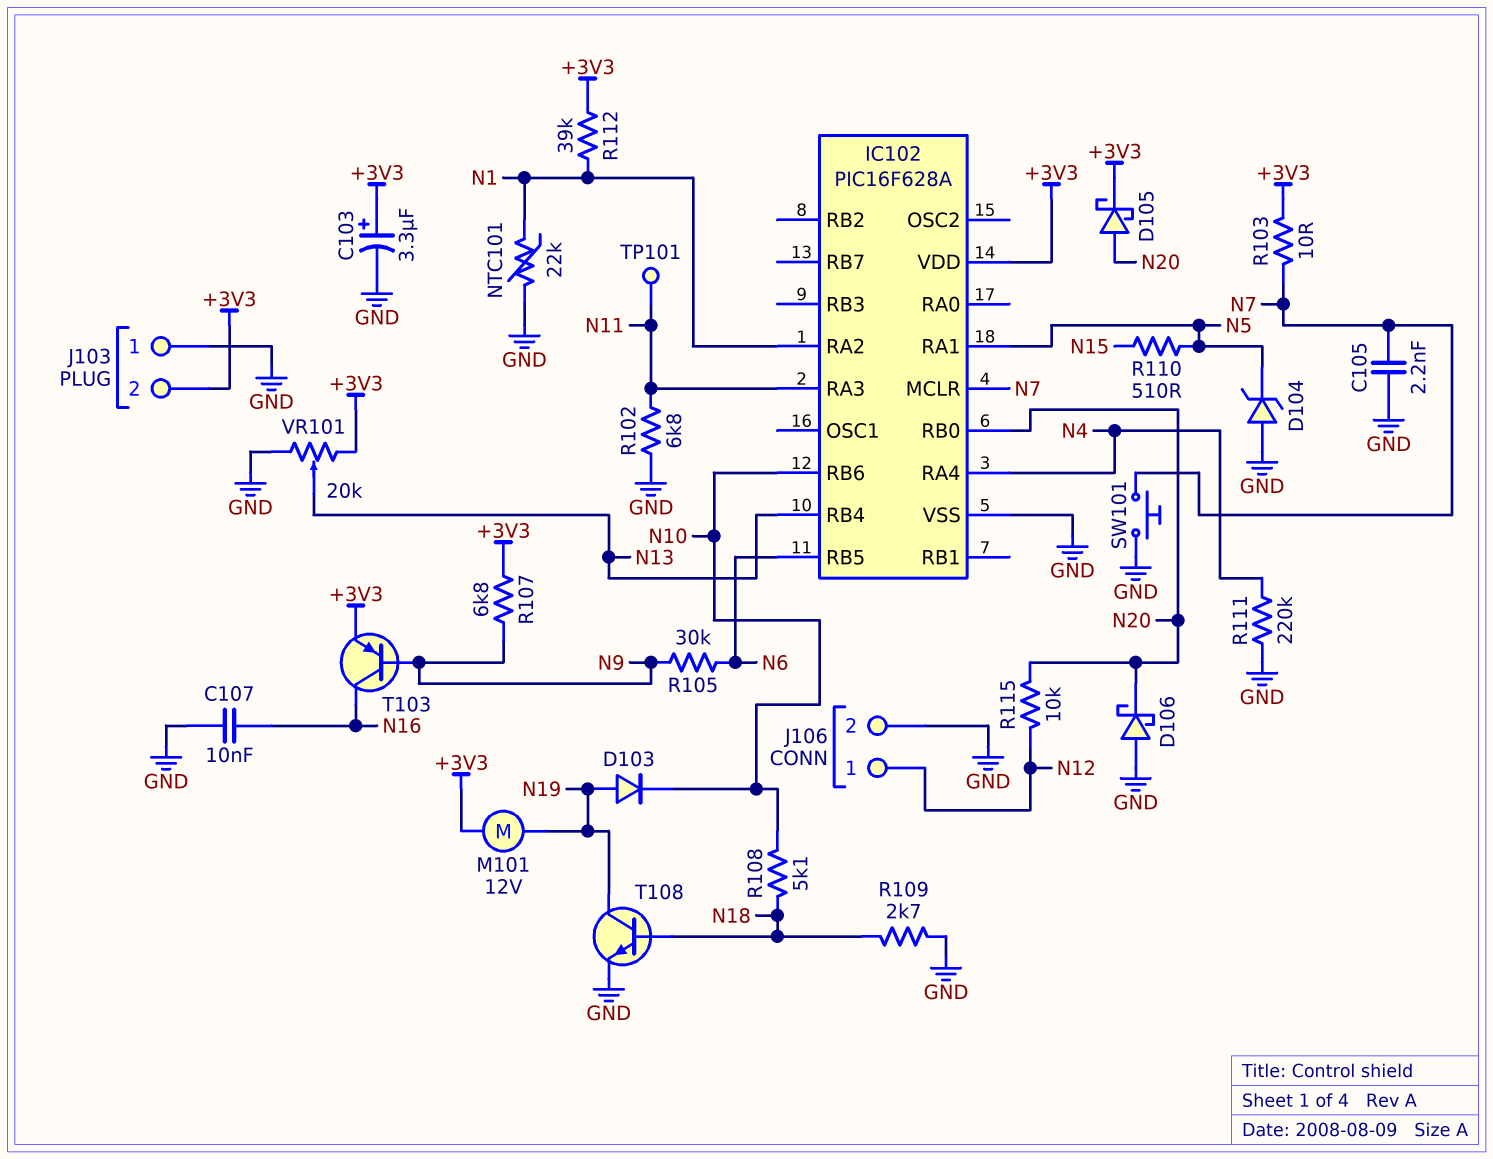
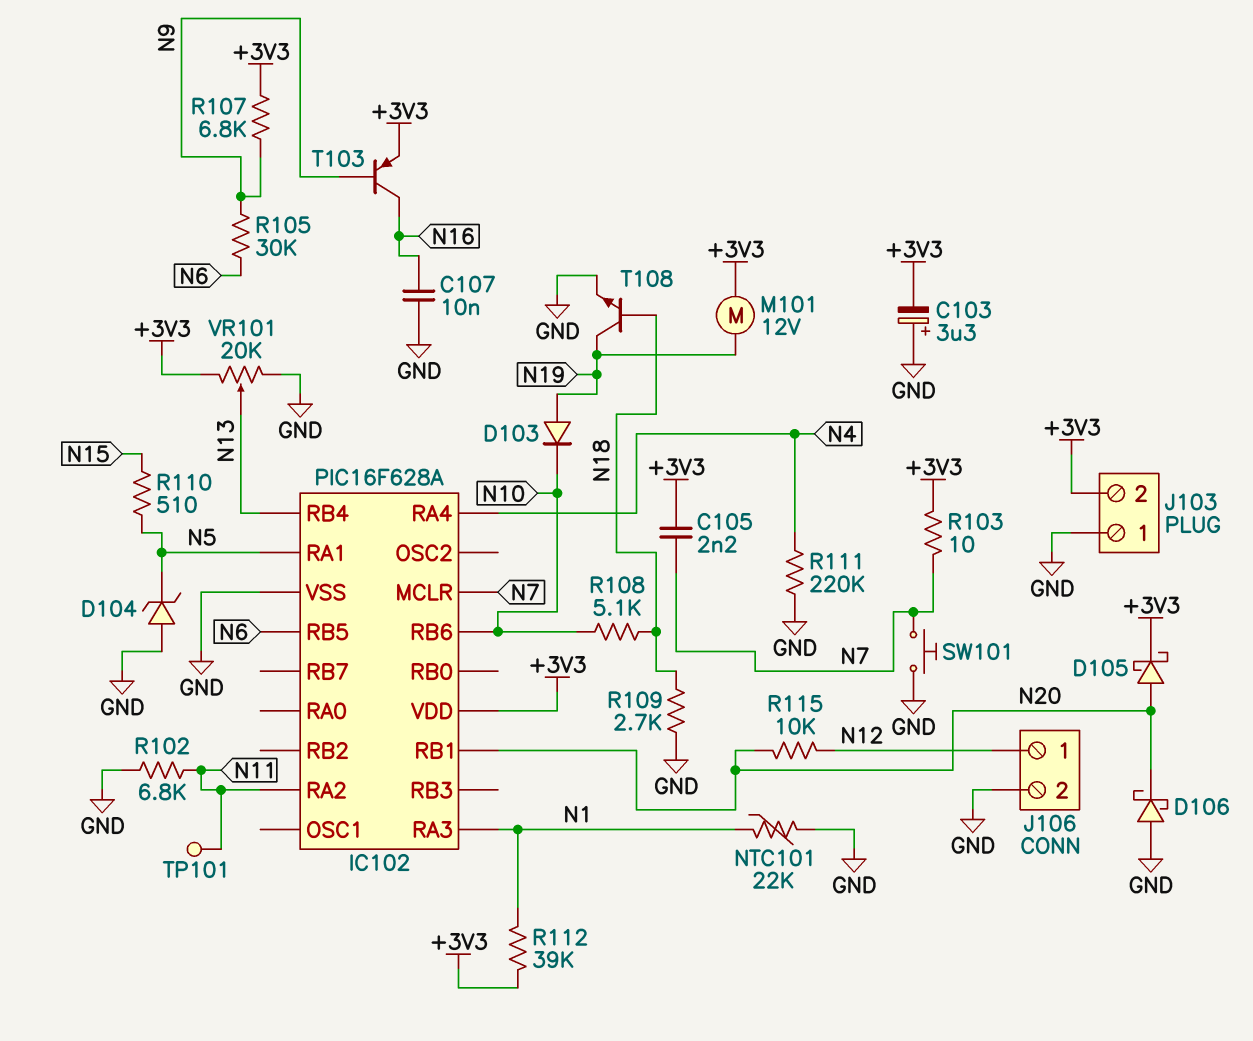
C103: 3.3uF (plus +3V3, minus GND) -> 3.3uF (plus GND, minus +3V3)
C105: 2.2nF (GND, N7) -> 2.2nF (+3V3, N7)
IC102 pin RA2: N1 -> N11
IC102 pin RA3: N11 -> N1
IC102 pin RB0: N20 -> none
IC102 pin RB1: none -> N20

